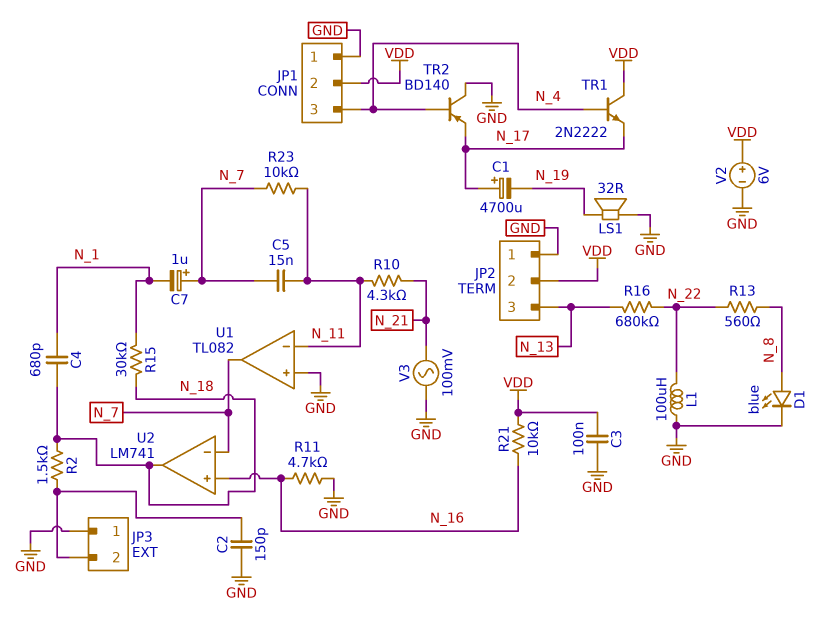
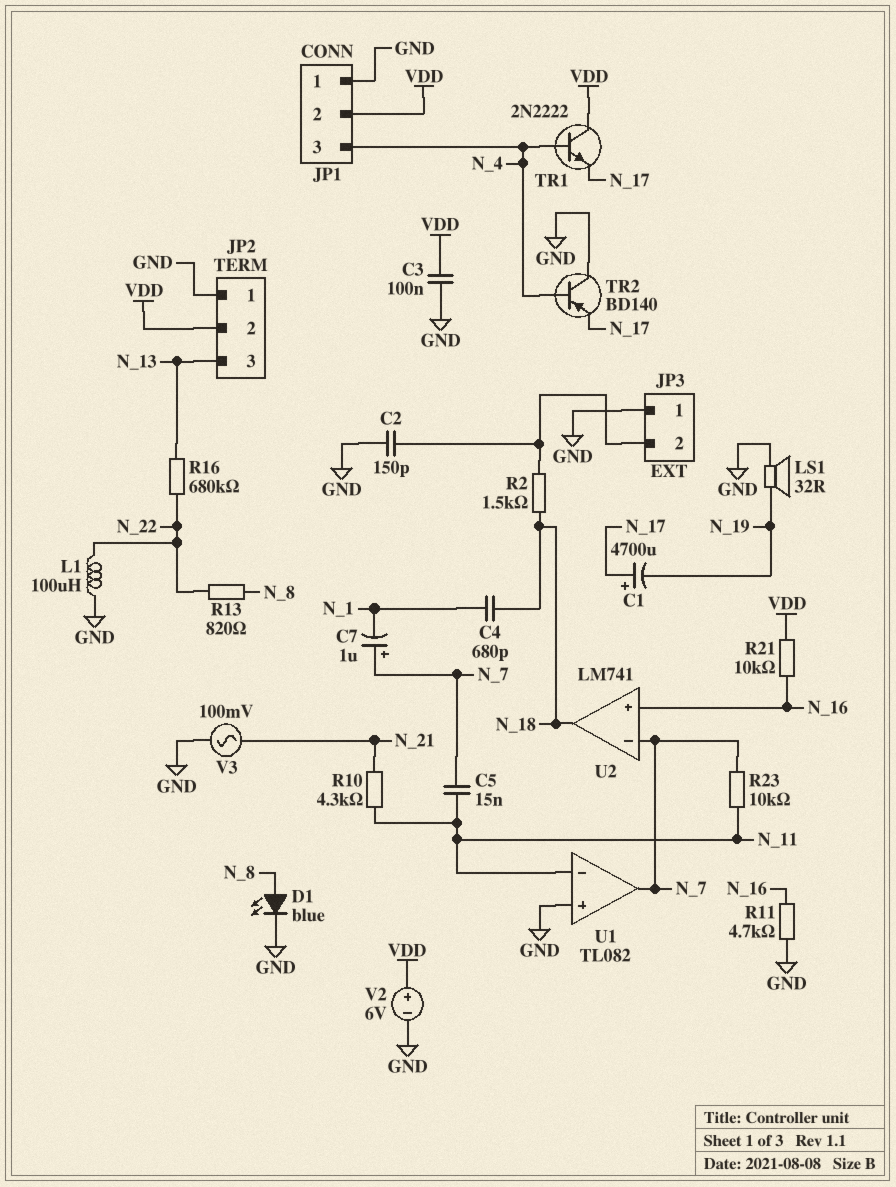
R13: 560 (N_8, N_22) -> 820 (N_8, N_22)
R15: 30k (N_1, N_18) -> none

